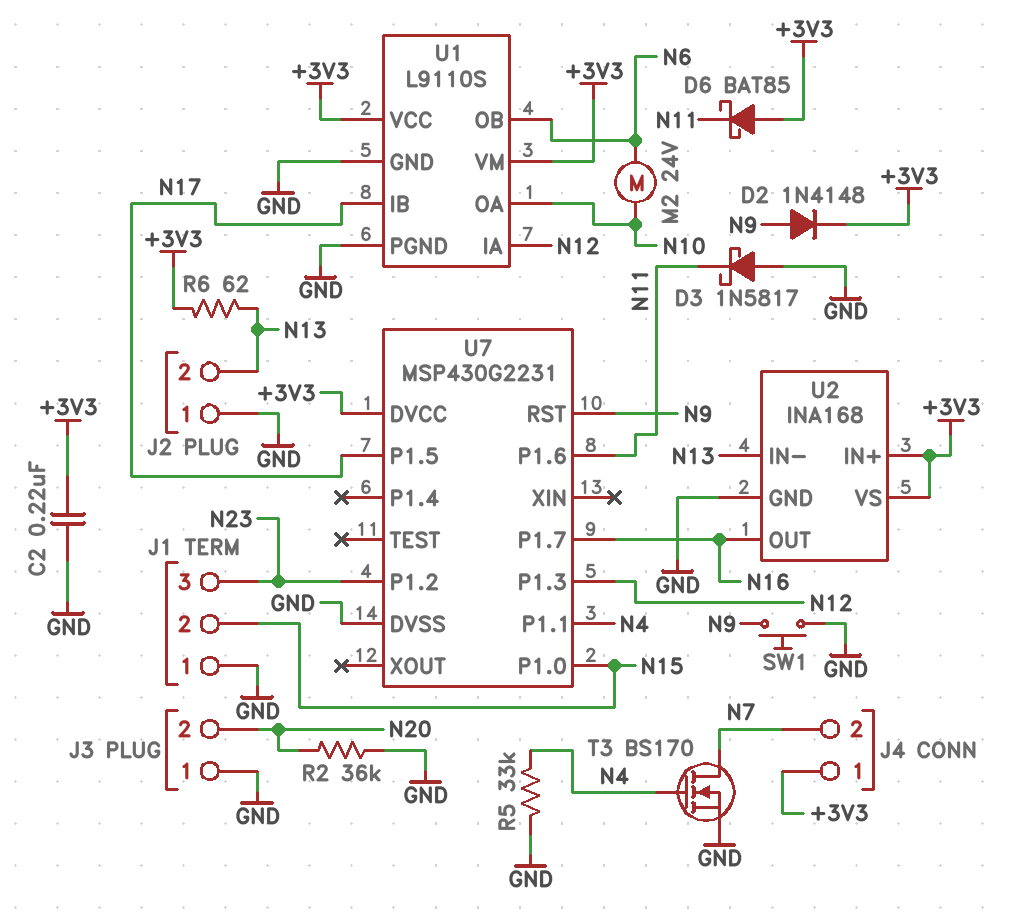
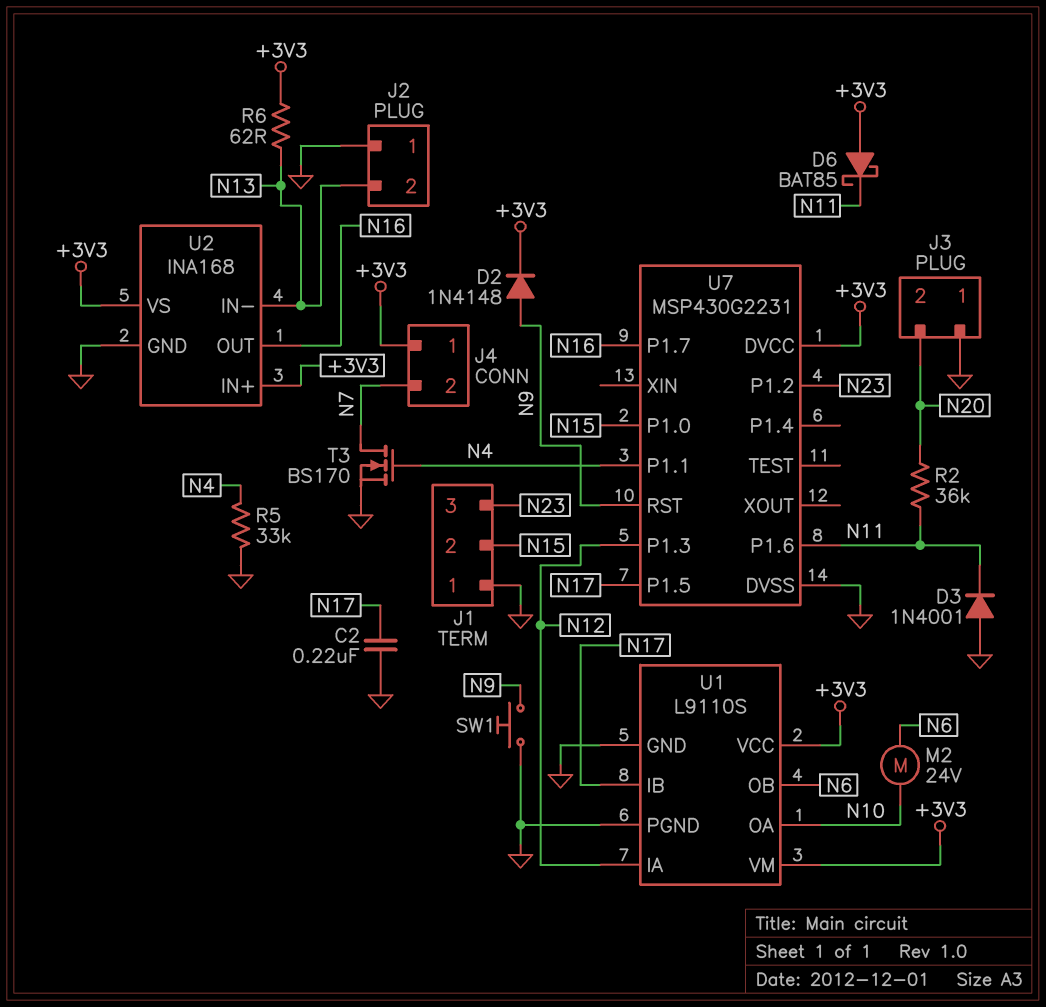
C2: 220nF (+3V3, GND) -> 220nF (GND, N17)
D3: schottky 1N5817 (A GND, K N11) -> diode 1N4001 (A GND, K N11)
R2: 36k (GND, N20) -> 36k (N11, N20)

